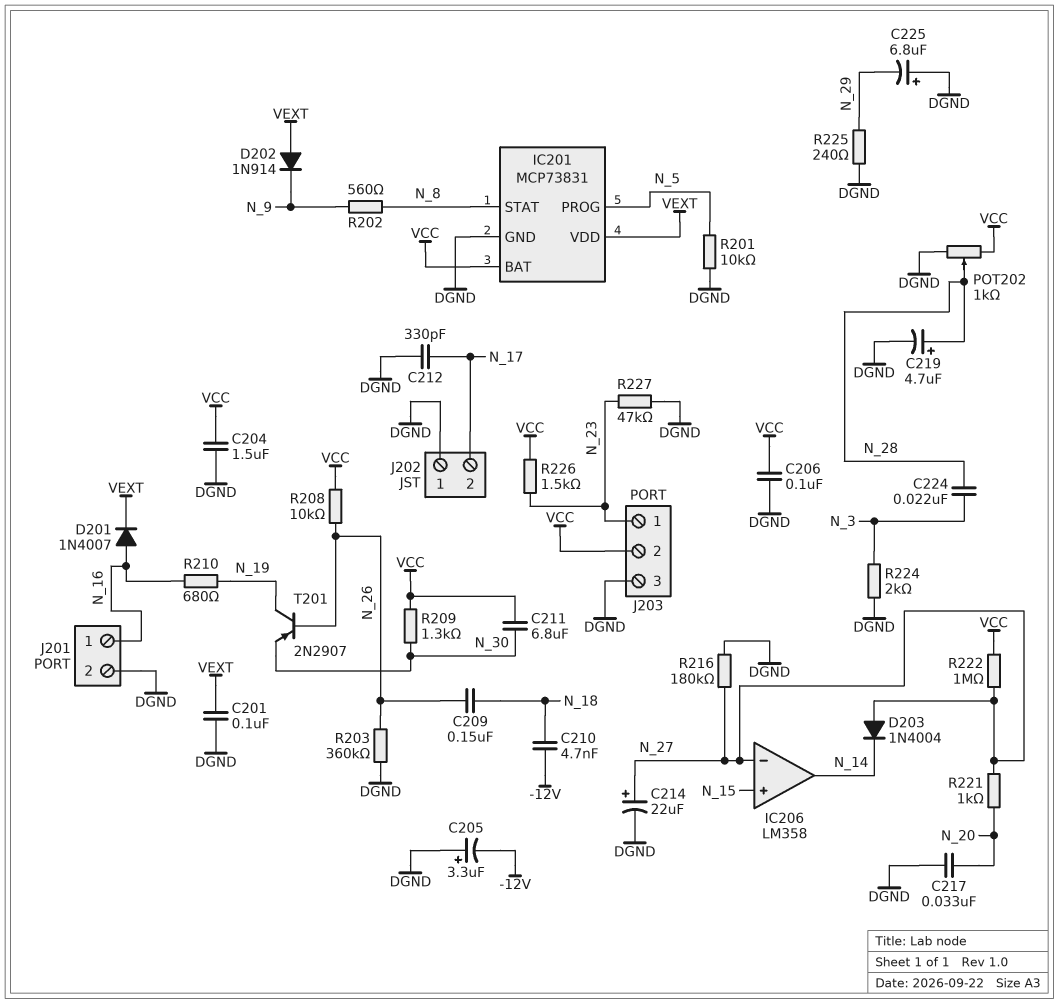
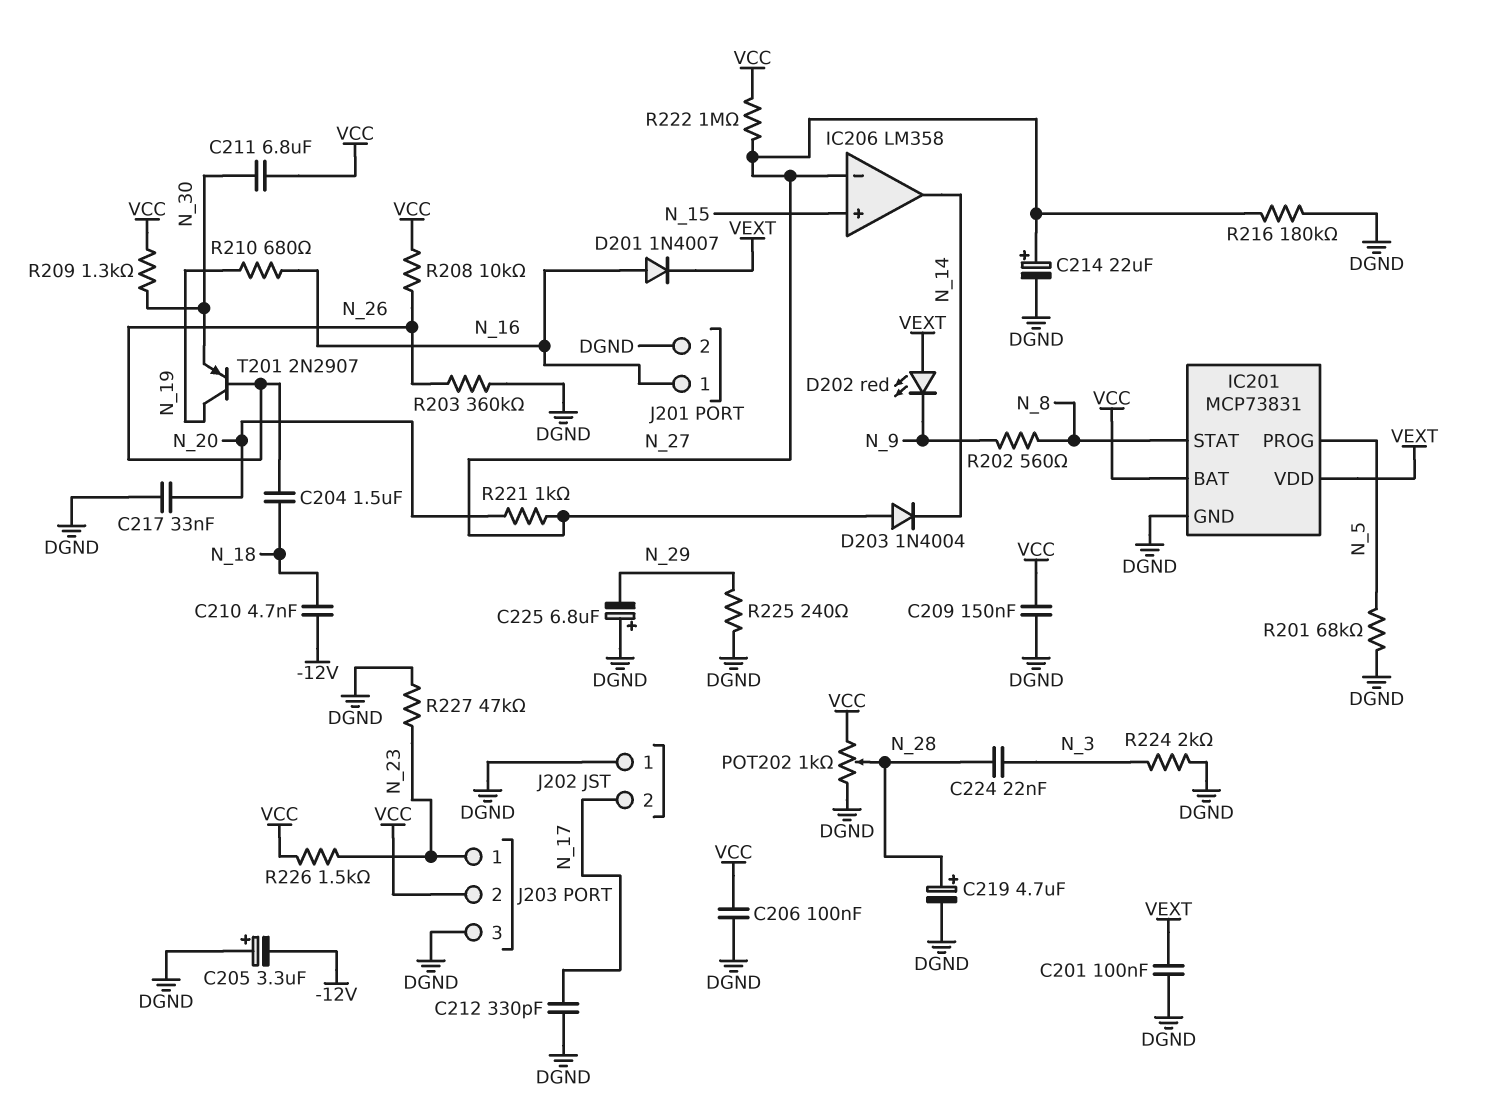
C204: 1.5uF (DGND, VCC) -> 1.5uF (N_18, N_26)
C209: 150nF (N_18, N_26) -> 150nF (DGND, VCC)
D202: diode 1N914 (A VEXT, K N_9) -> LED red (A VEXT, K N_9)
R201: 10k (DGND, N_5) -> 68k (DGND, N_5)

